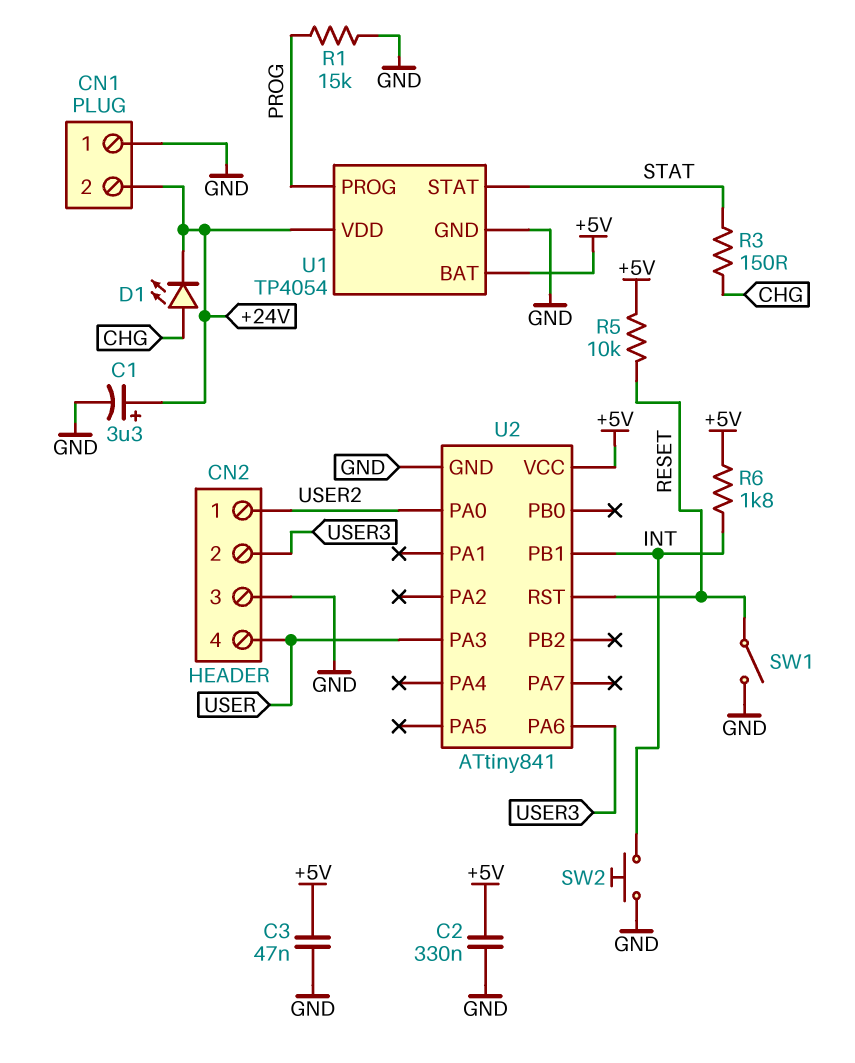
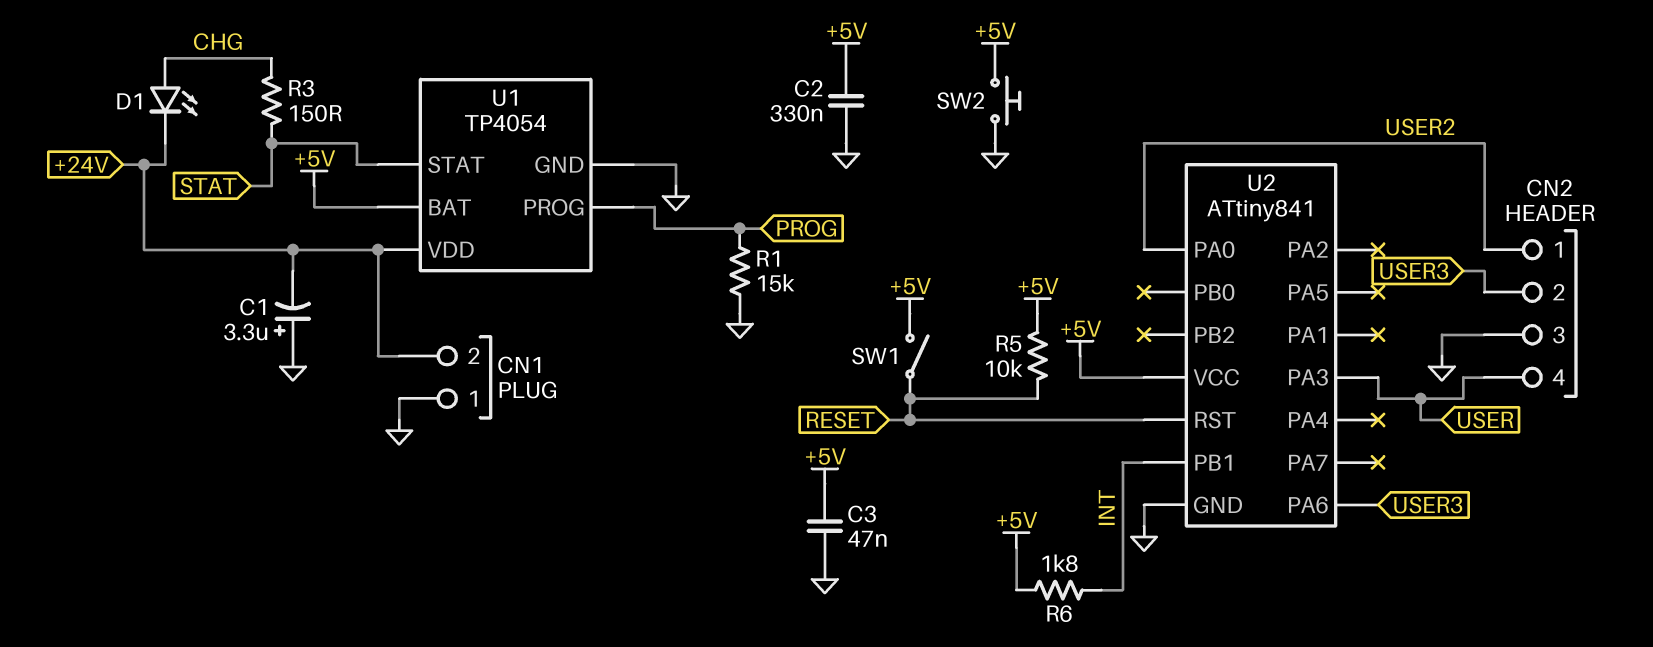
C1: 3.3uF (plus +24V, minus GND) -> 3.3uF (plus GND, minus +24V)
SW1: switch (GND, RESET) -> switch (+5V, RESET)
SW2: button (GND, INT) -> button (+5V, GND)

